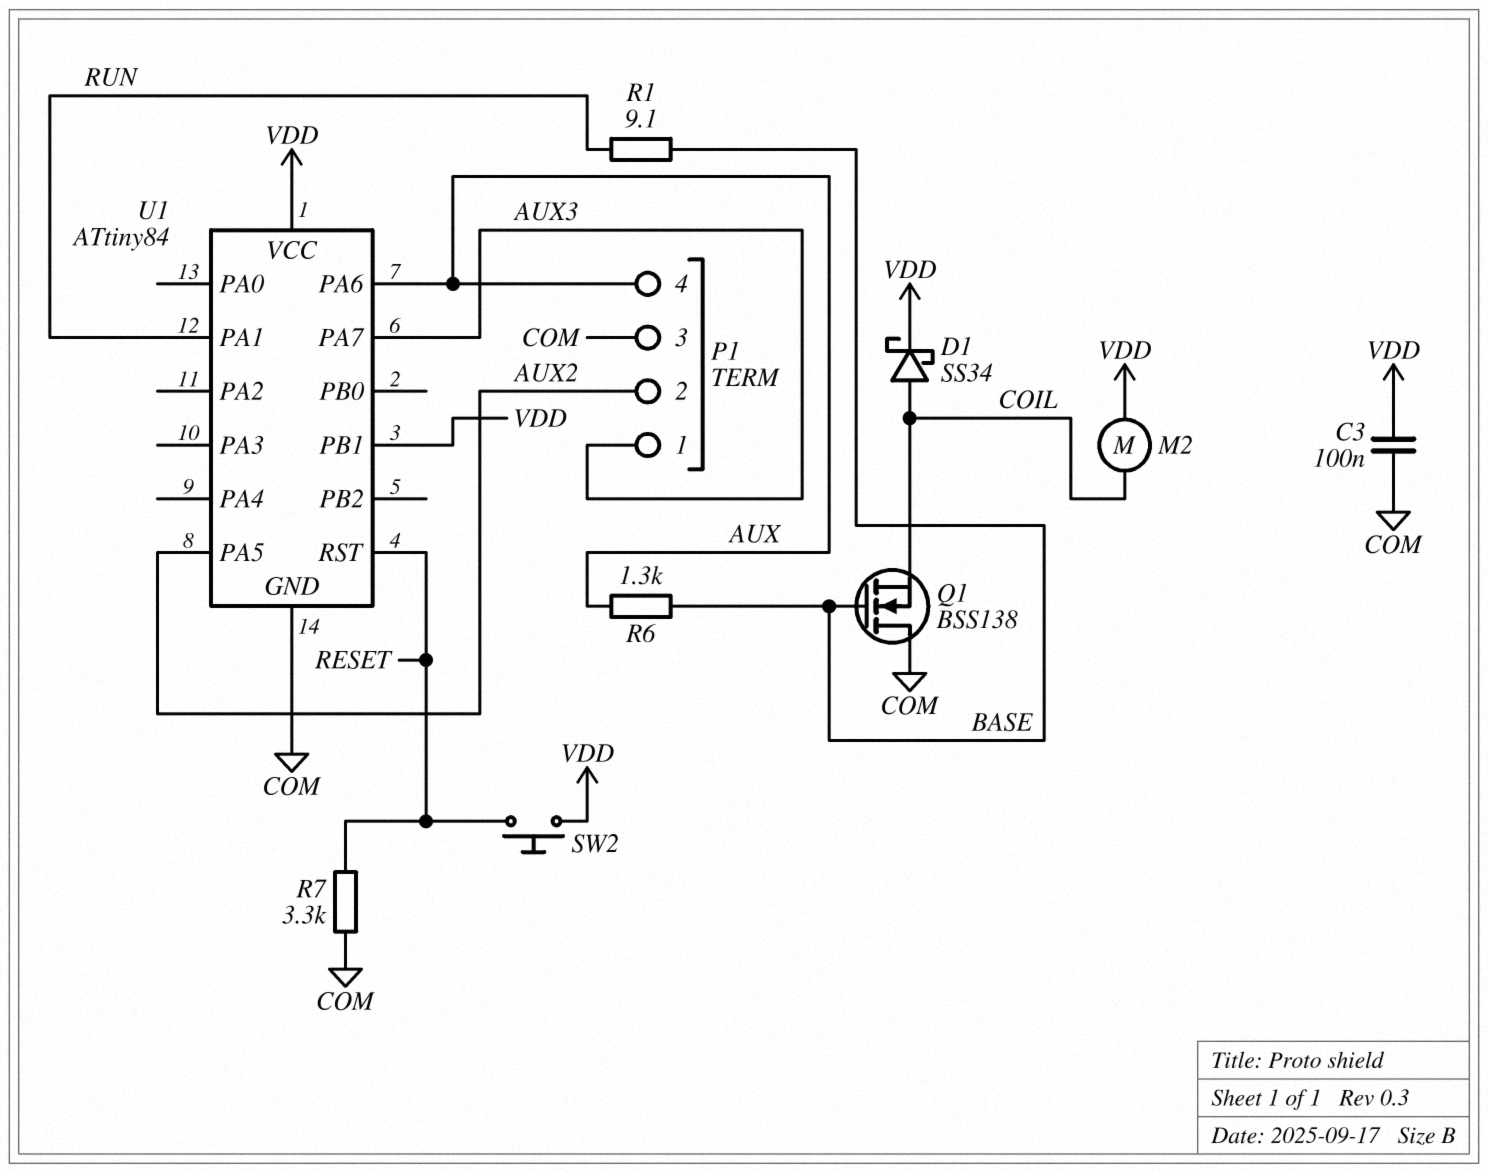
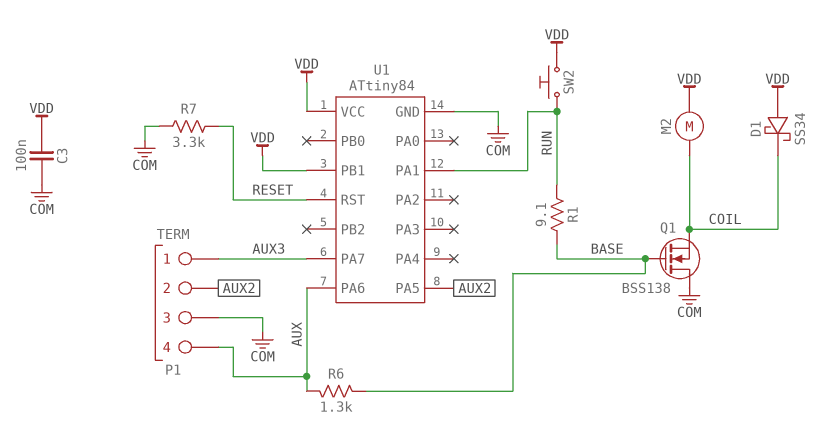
D1: schottky SS34 (A COIL, K VDD) -> schottky SS34 (A VDD, K COIL)
SW2: button (RESET, VDD) -> button (RUN, VDD)

